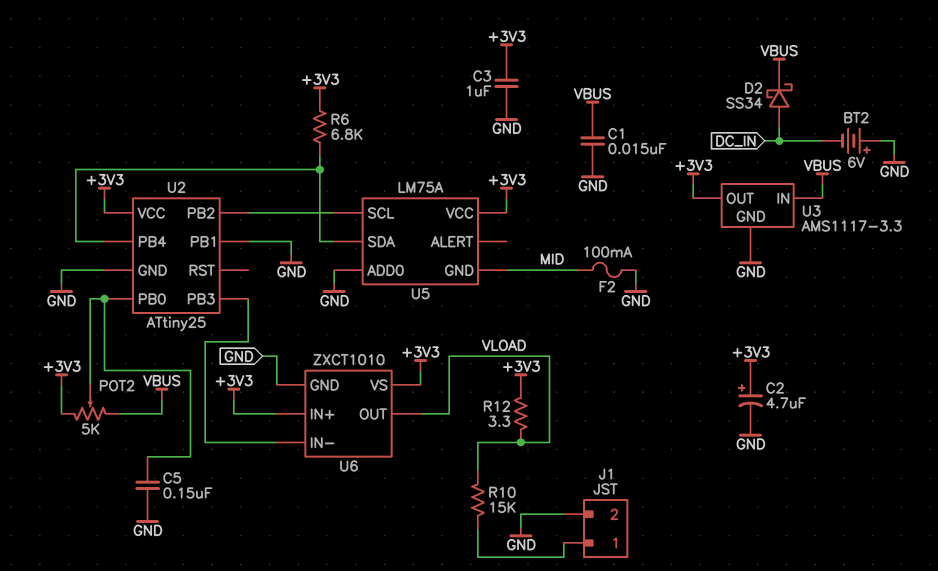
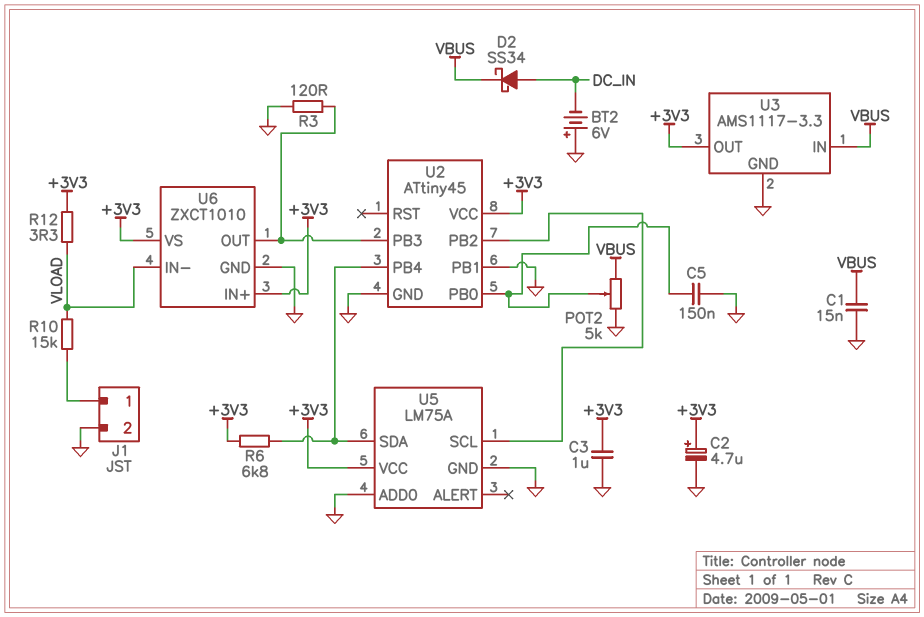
F2: 100mA (GND, MID) -> none
POT2: 5k (+3V3, VBUS, wiper U2/PB0) -> 5k (GND, VBUS, wiper U2/PB0)
R3: none -> 120 (GND, U2/PB3)
U2: ATtiny25 -> ATtiny45
U5 pin GND: MID -> GND
U6 pin IN-: U2/PB3 -> VLOAD
U6 pin OUT: VLOAD -> U2/PB3

